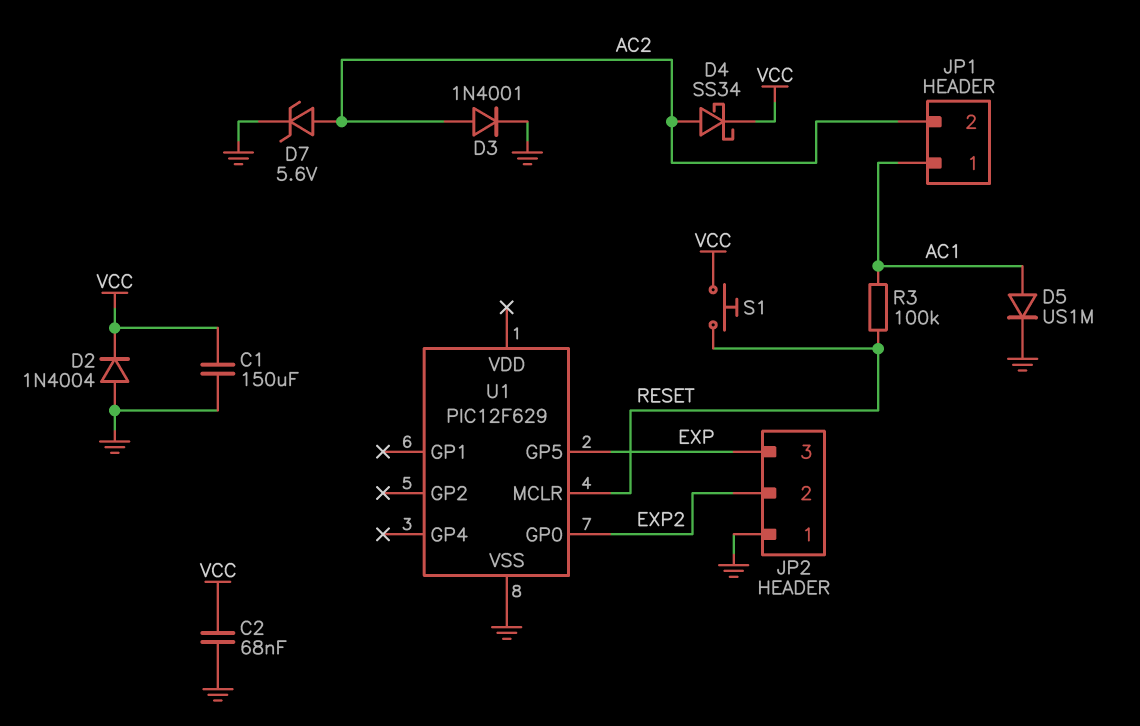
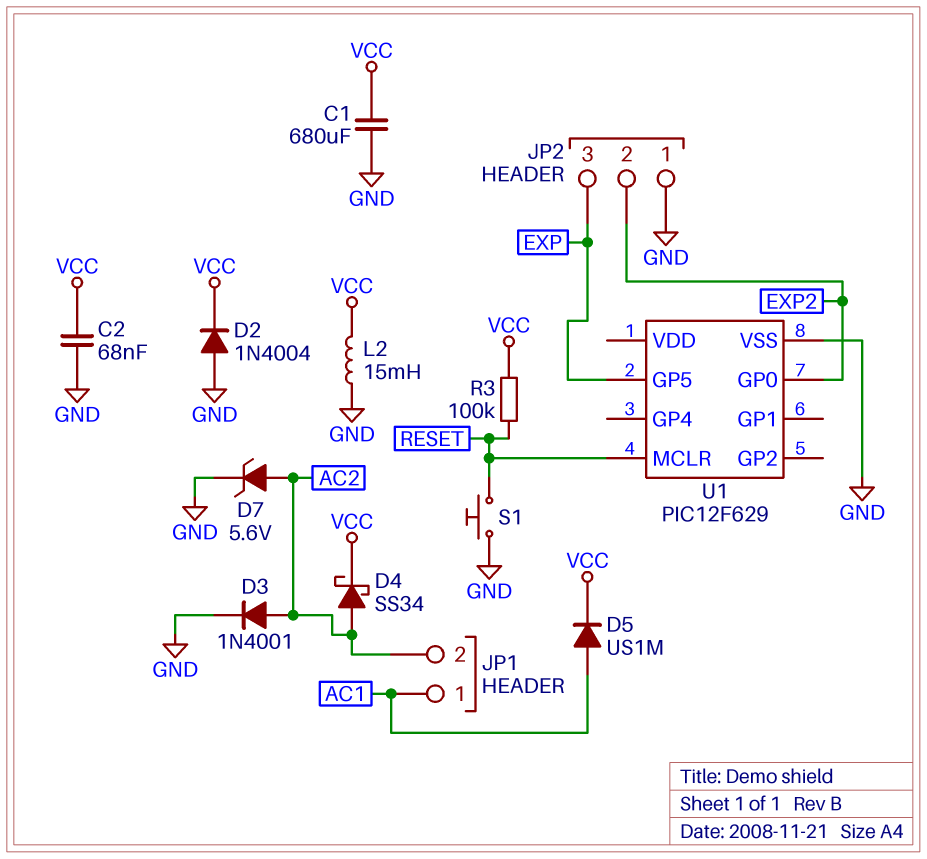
C1: 150uF (GND, VCC) -> 680uF (GND, VCC)
D5: diode US1M (A AC1, K GND) -> diode US1M (A AC1, K VCC)
L2: none -> 15mH (GND, VCC)
R3: 100k (AC1, RESET) -> 100k (RESET, VCC)
S1: button (RESET, VCC) -> button (GND, RESET)

